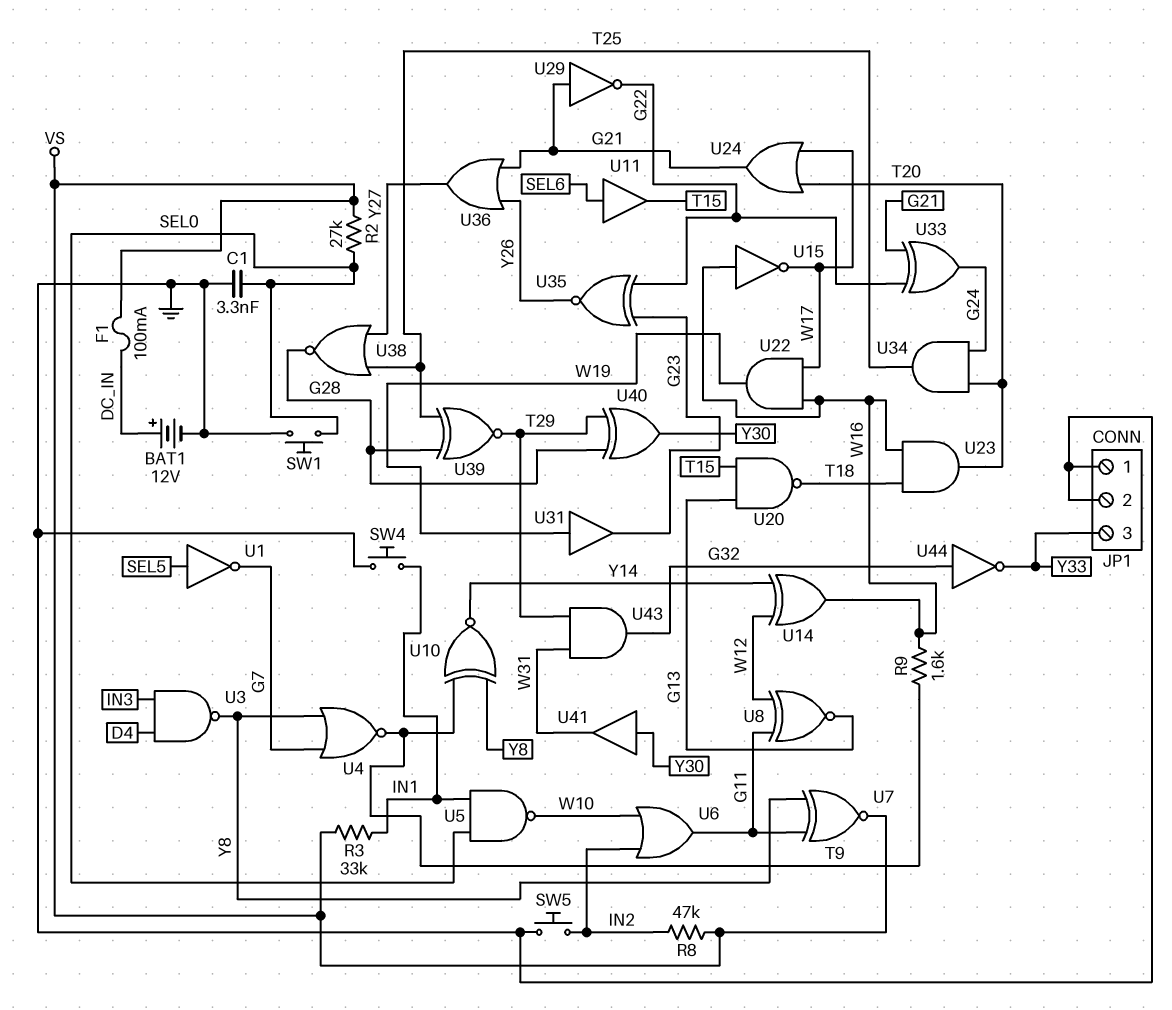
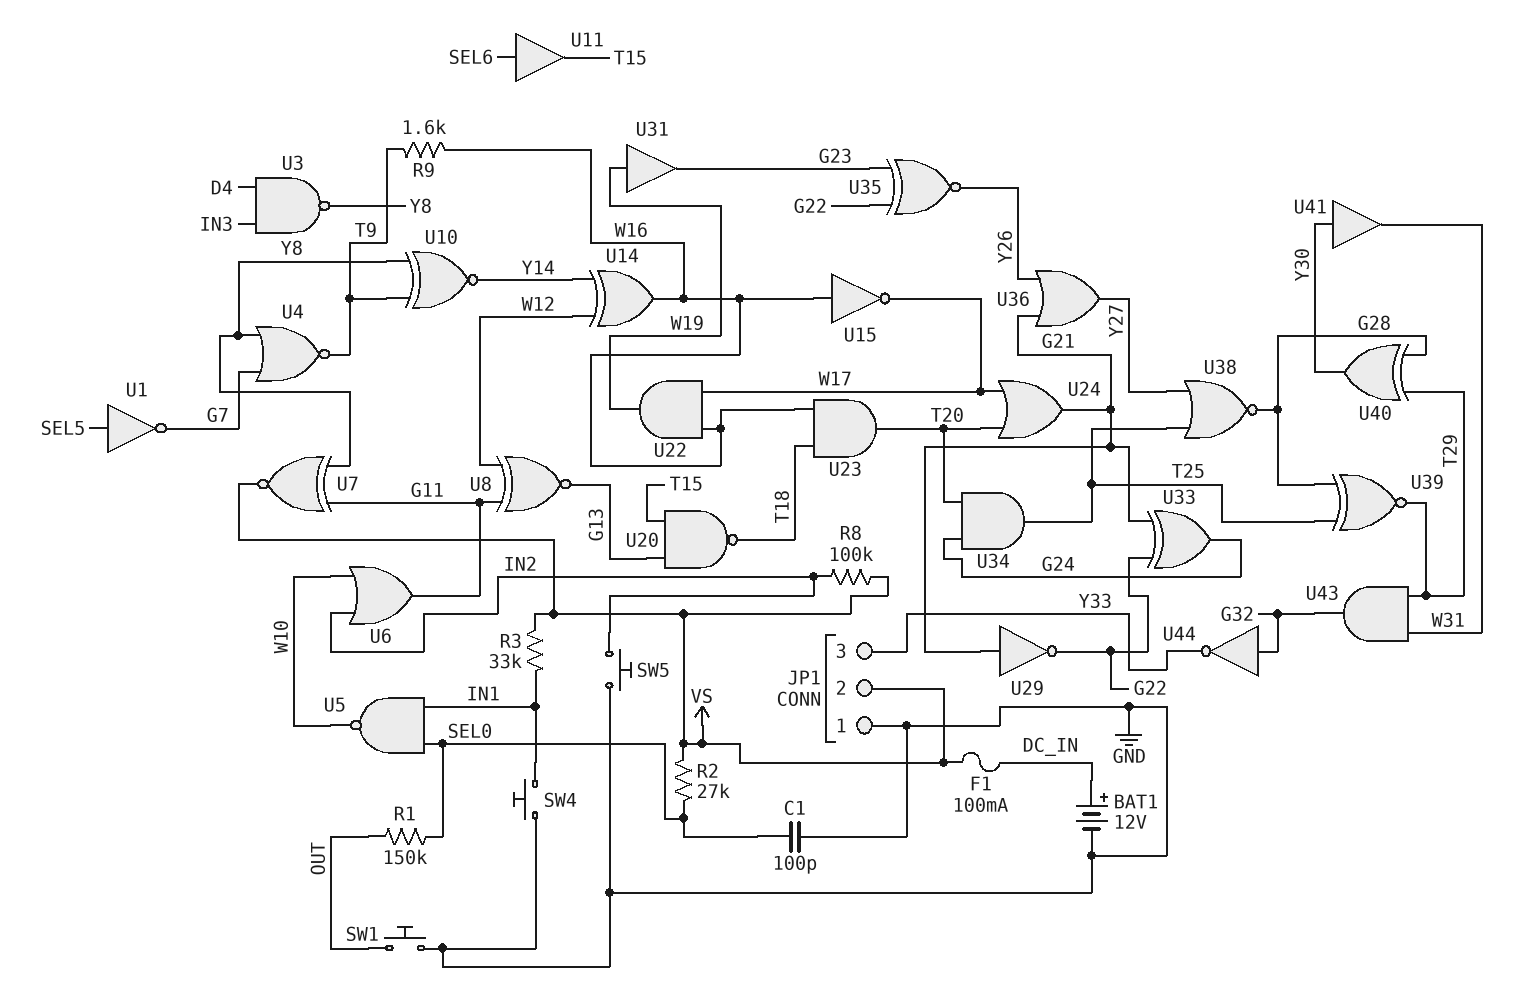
C1: 3.3nF (GND, SEL0) -> 100pF (GND, SEL0)
JP1 pin 2: GND -> VS
R1: none -> 150k (OUT, SEL0)
R8: 47k (IN2, VS) -> 100k (IN2, VS)
SW1: button (GND, SEL0) -> button (GND, OUT)

